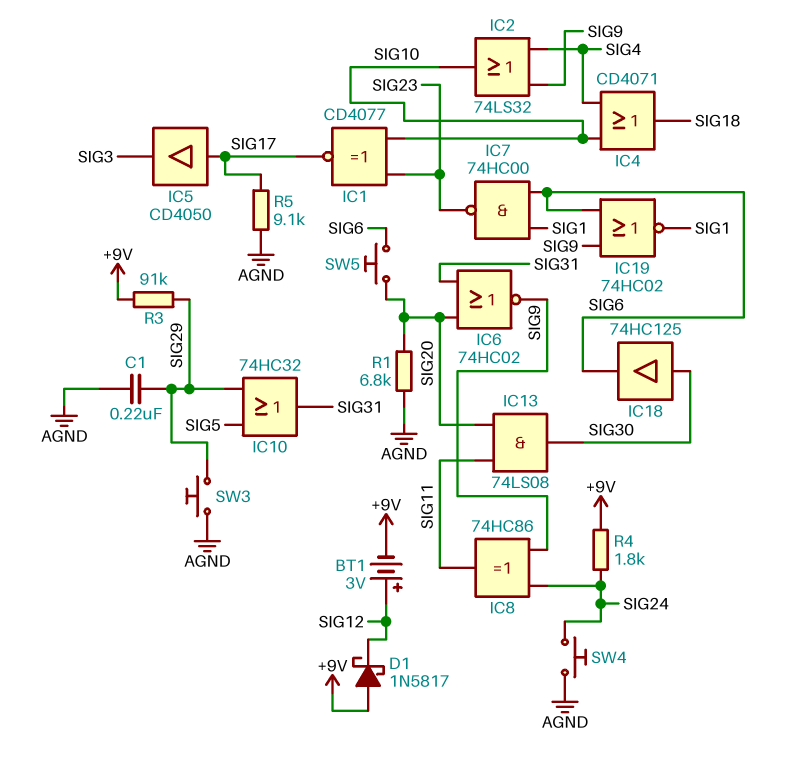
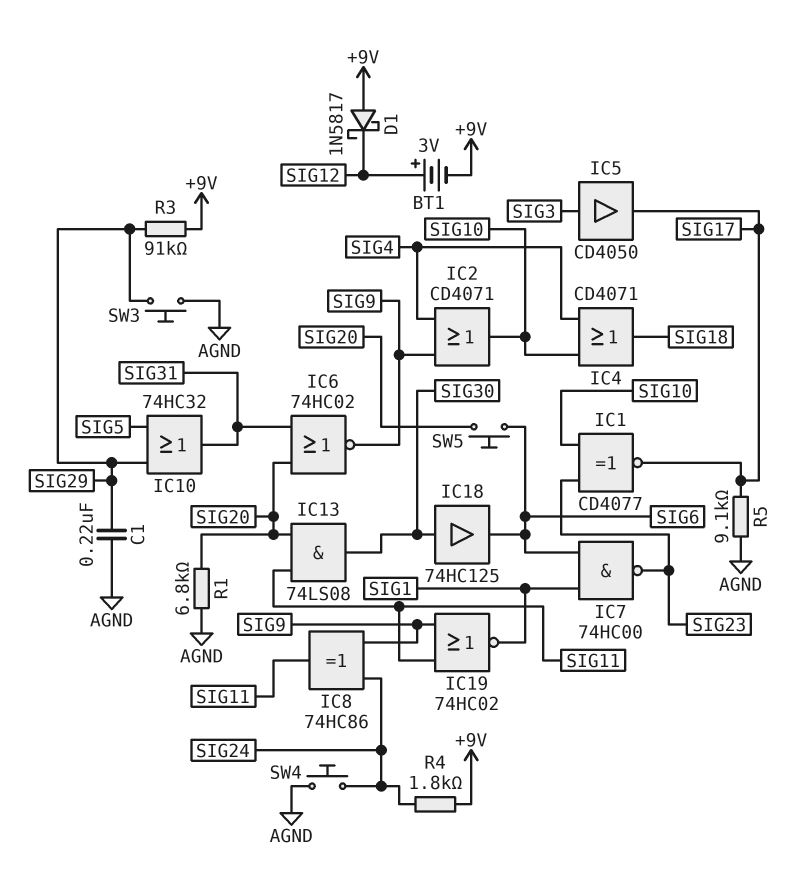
IC2: OR 74LS32 (in SIG4, in SIG9, out SIG10) -> OR CD4071 (in SIG4, in SIG9, out SIG10)
IC5: buffer CD4050 (in SIG17, out SIG3) -> buffer CD4050 (in SIG3, out SIG17)
IC19: NOR 74HC02 (in SIG6, in SIG9, out SIG1) -> NOR 74HC02 (in SIG9, in SIG11, out SIG1)

